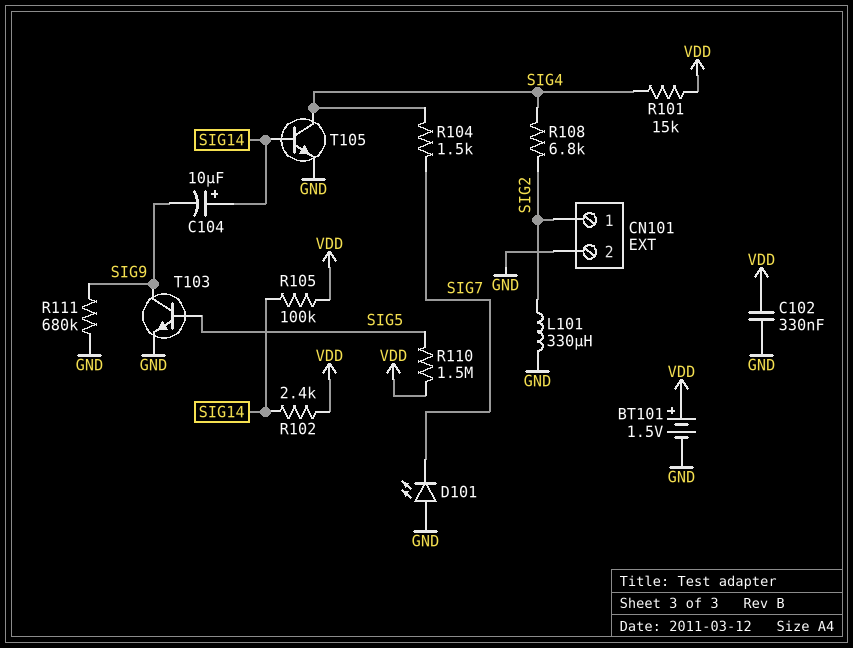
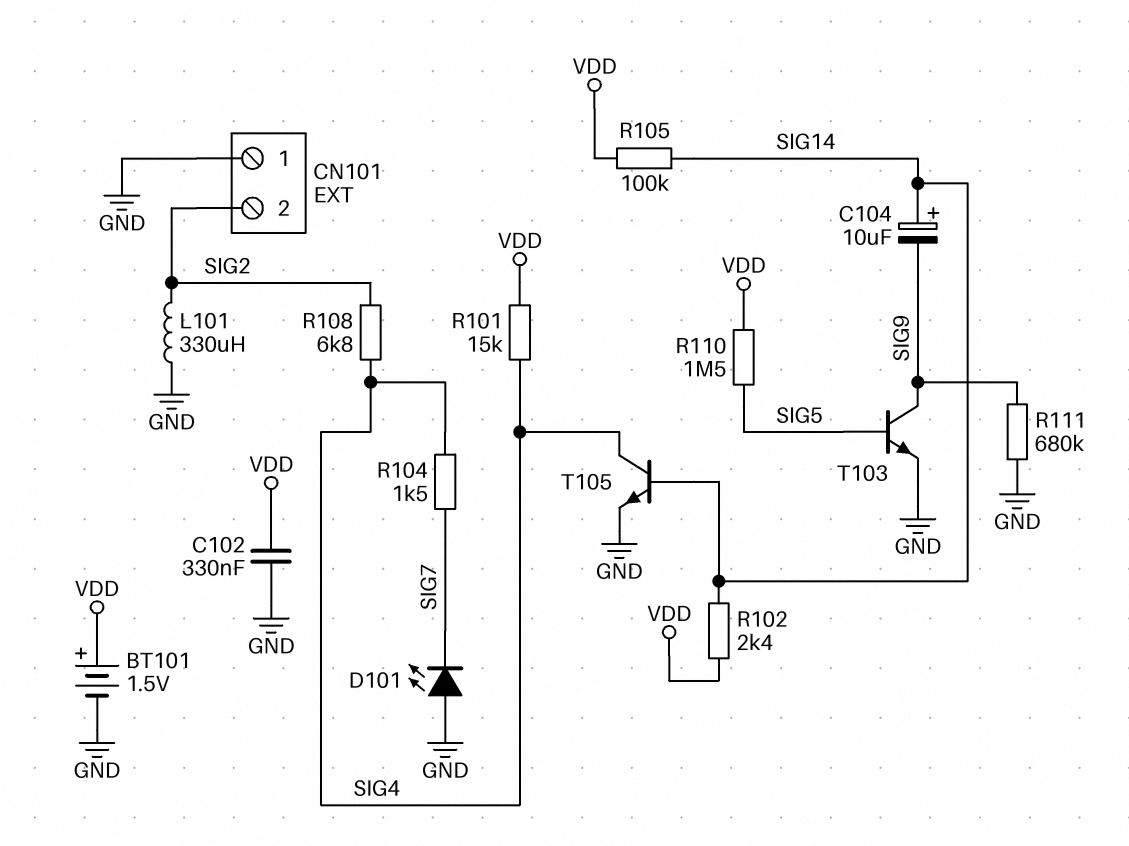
CN101 pin 1: SIG2 -> GND
CN101 pin 2: GND -> SIG2

